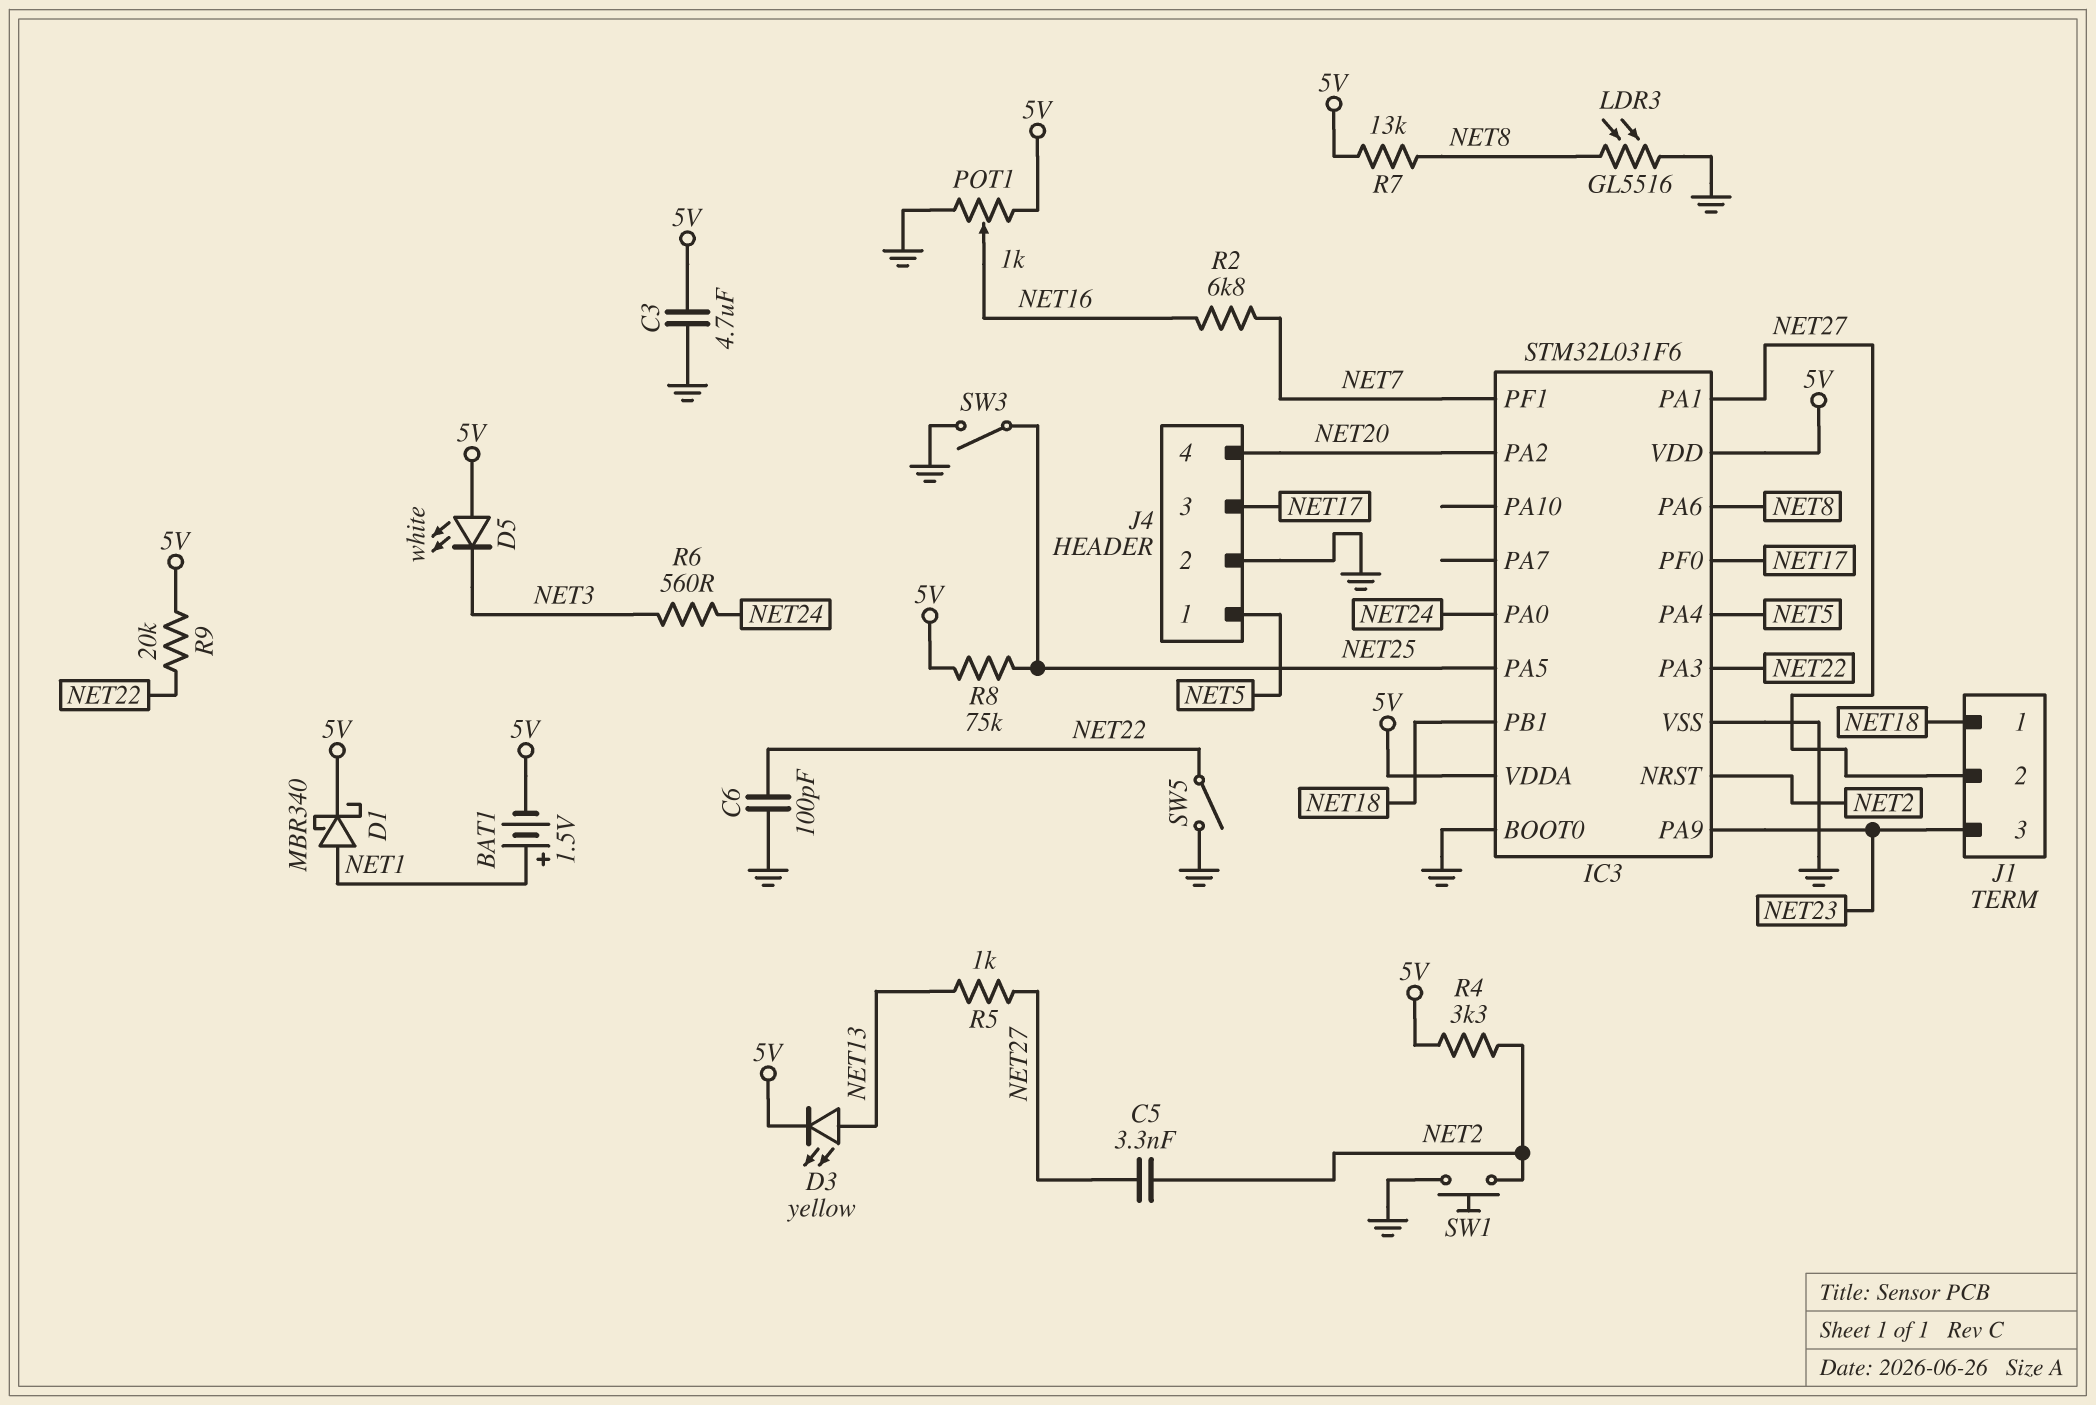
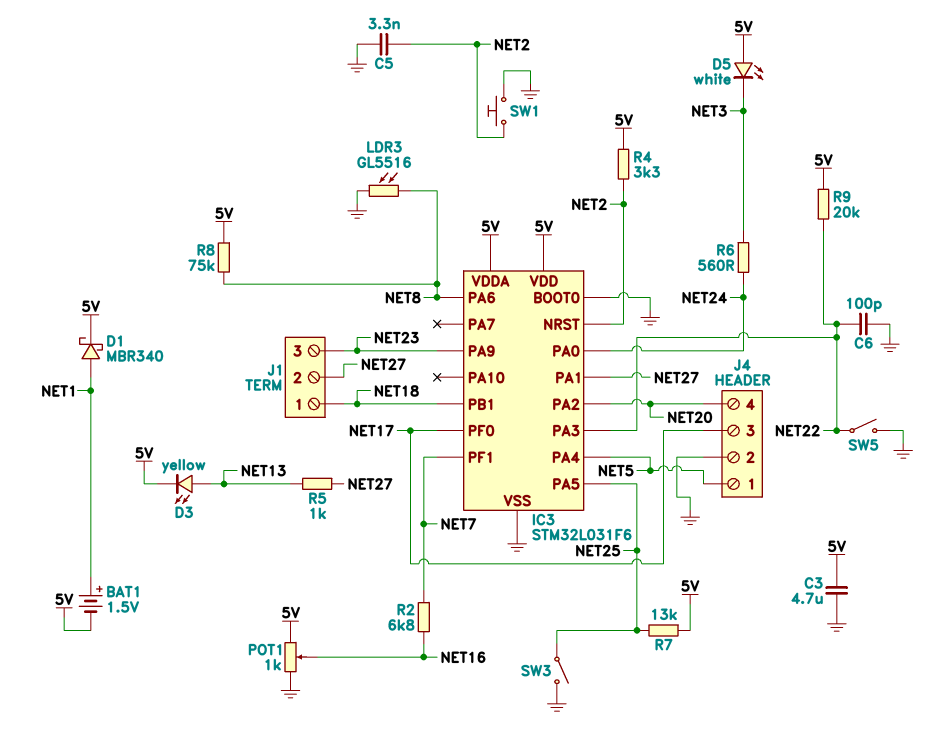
C5: 3.3nF (NET2, NET27) -> 3.3nF (GND, NET2)
R7: 13k (5V, NET8) -> 13k (5V, NET25)
R8: 75k (5V, NET25) -> 75k (5V, NET8)

